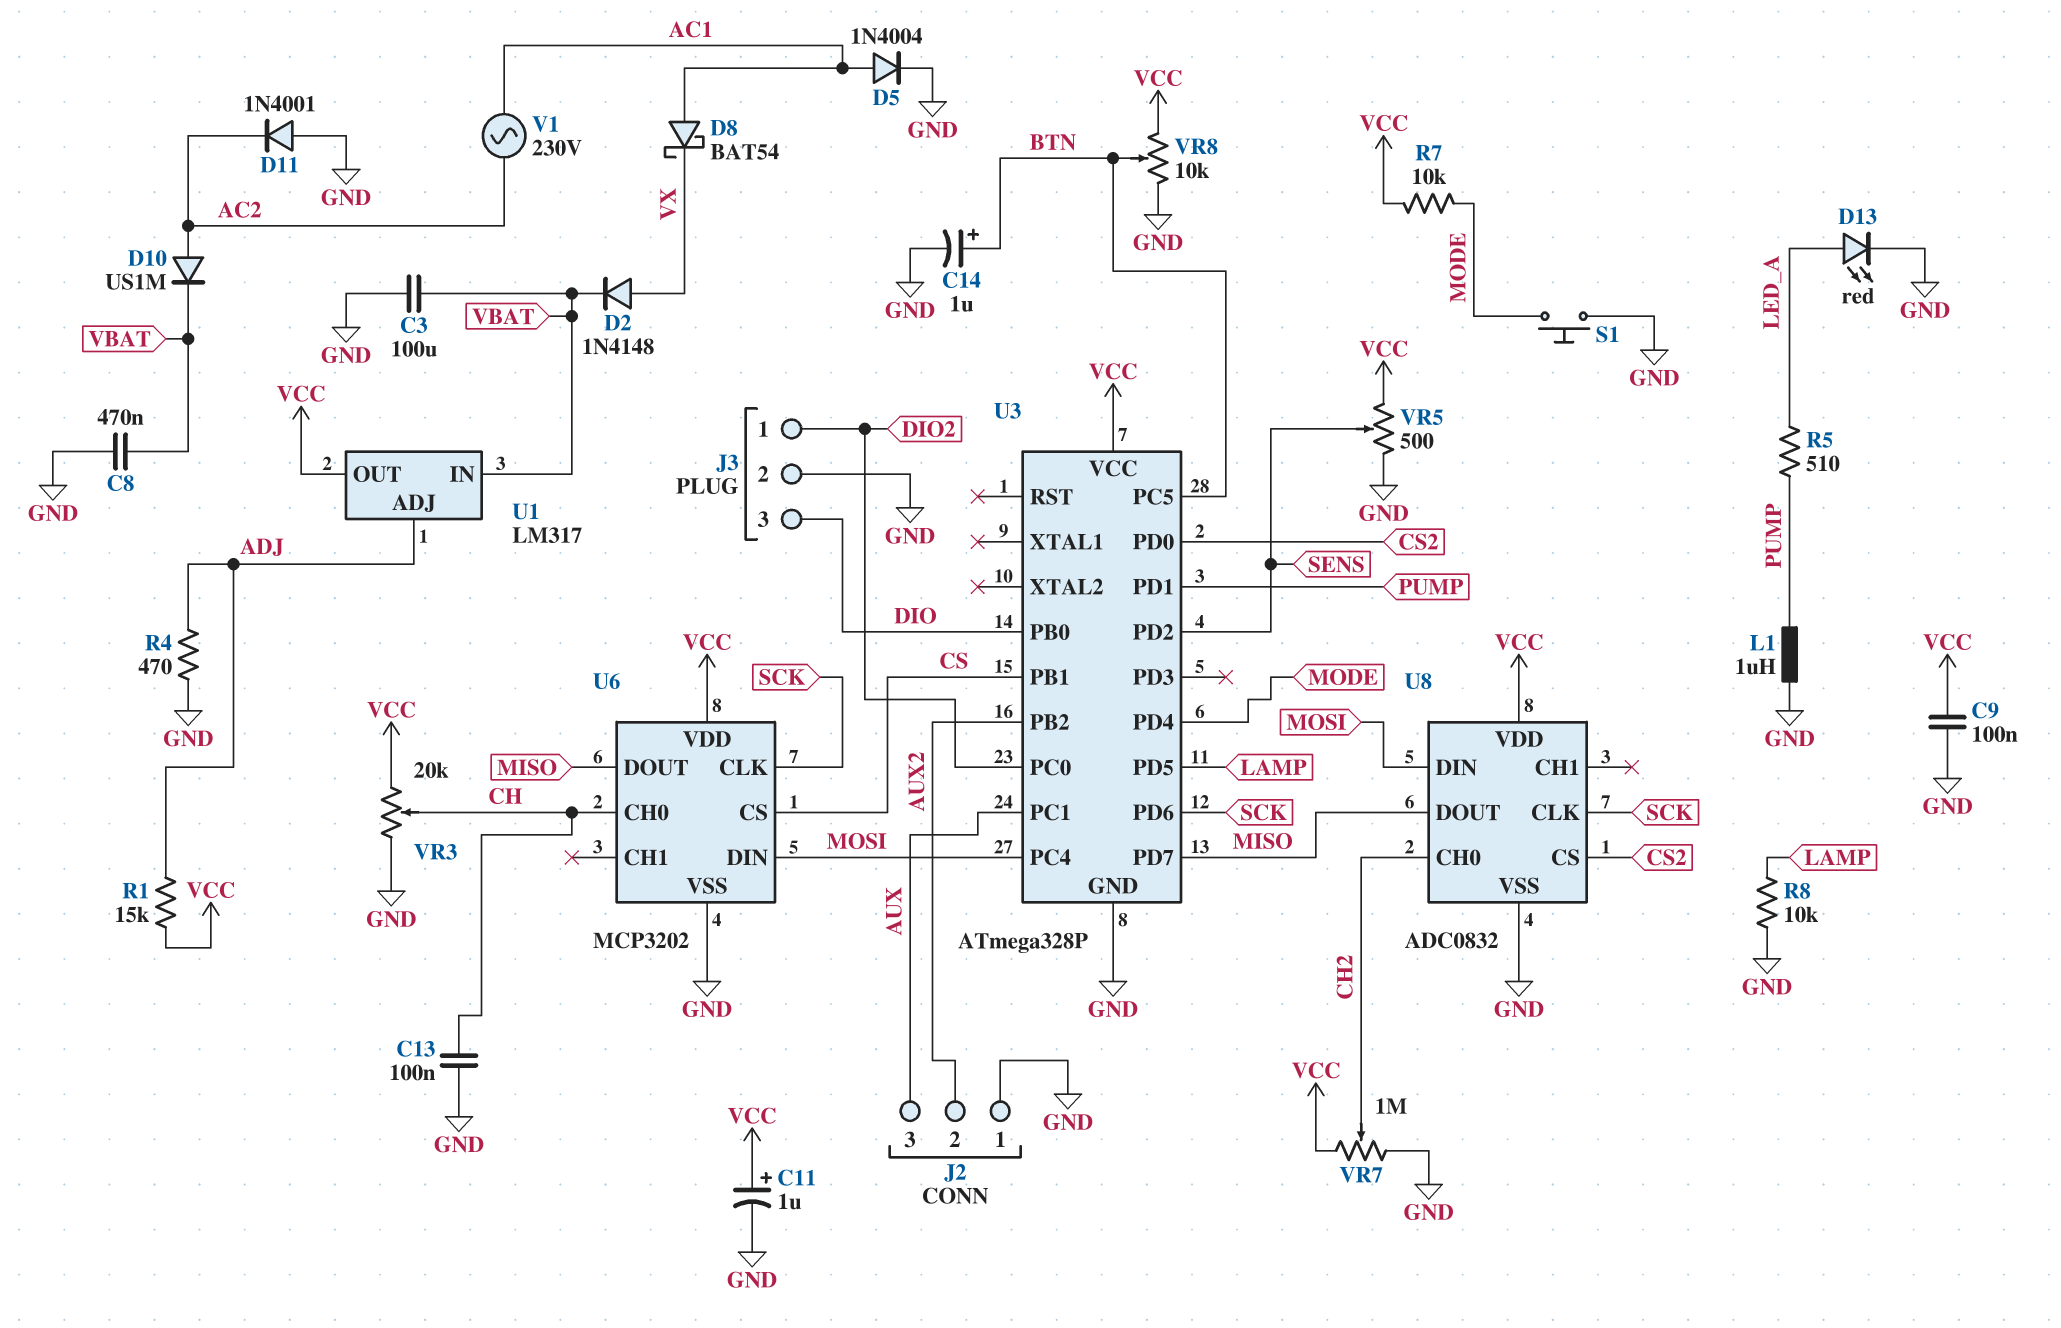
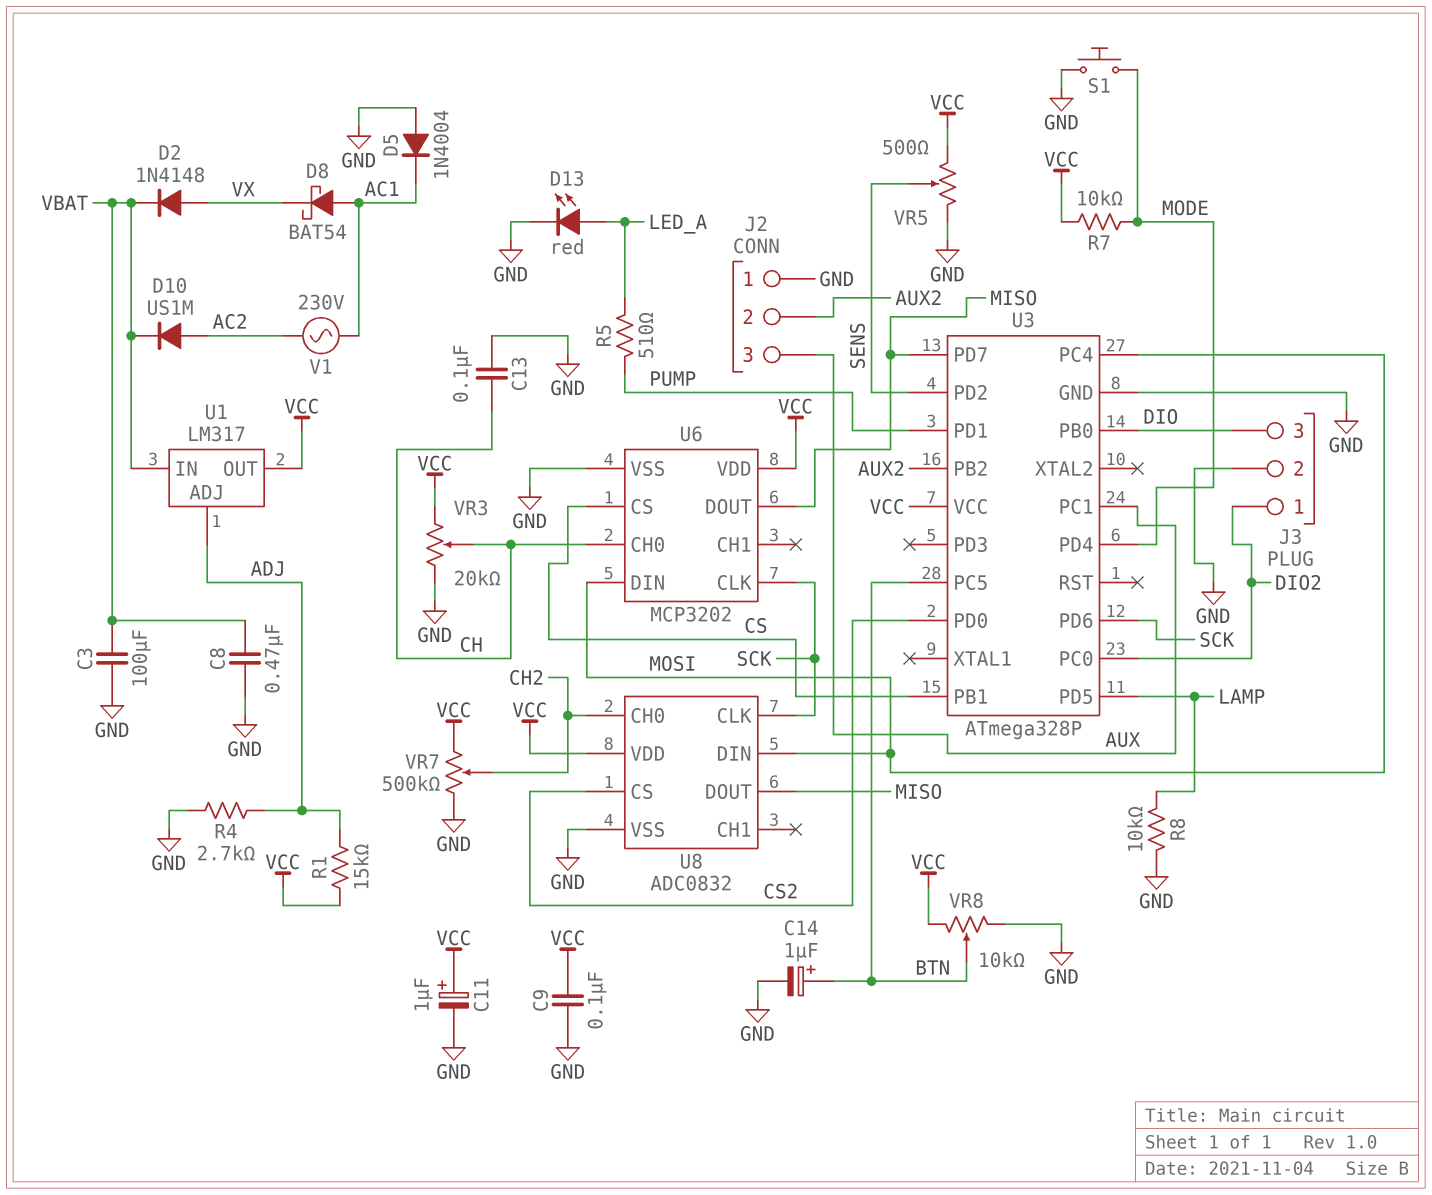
D5: diode 1N4004 (A AC1, K GND) -> diode 1N4004 (A GND, K AC1)
D11: diode 1N4001 (A GND, K AC2) -> none
L1: 1uH (GND, PUMP) -> none
R4: 470 (ADJ, GND) -> 2.7k (ADJ, GND)
VR7: 1M (GND, VCC, wiper CH2) -> 500k (GND, VCC, wiper CH2)

